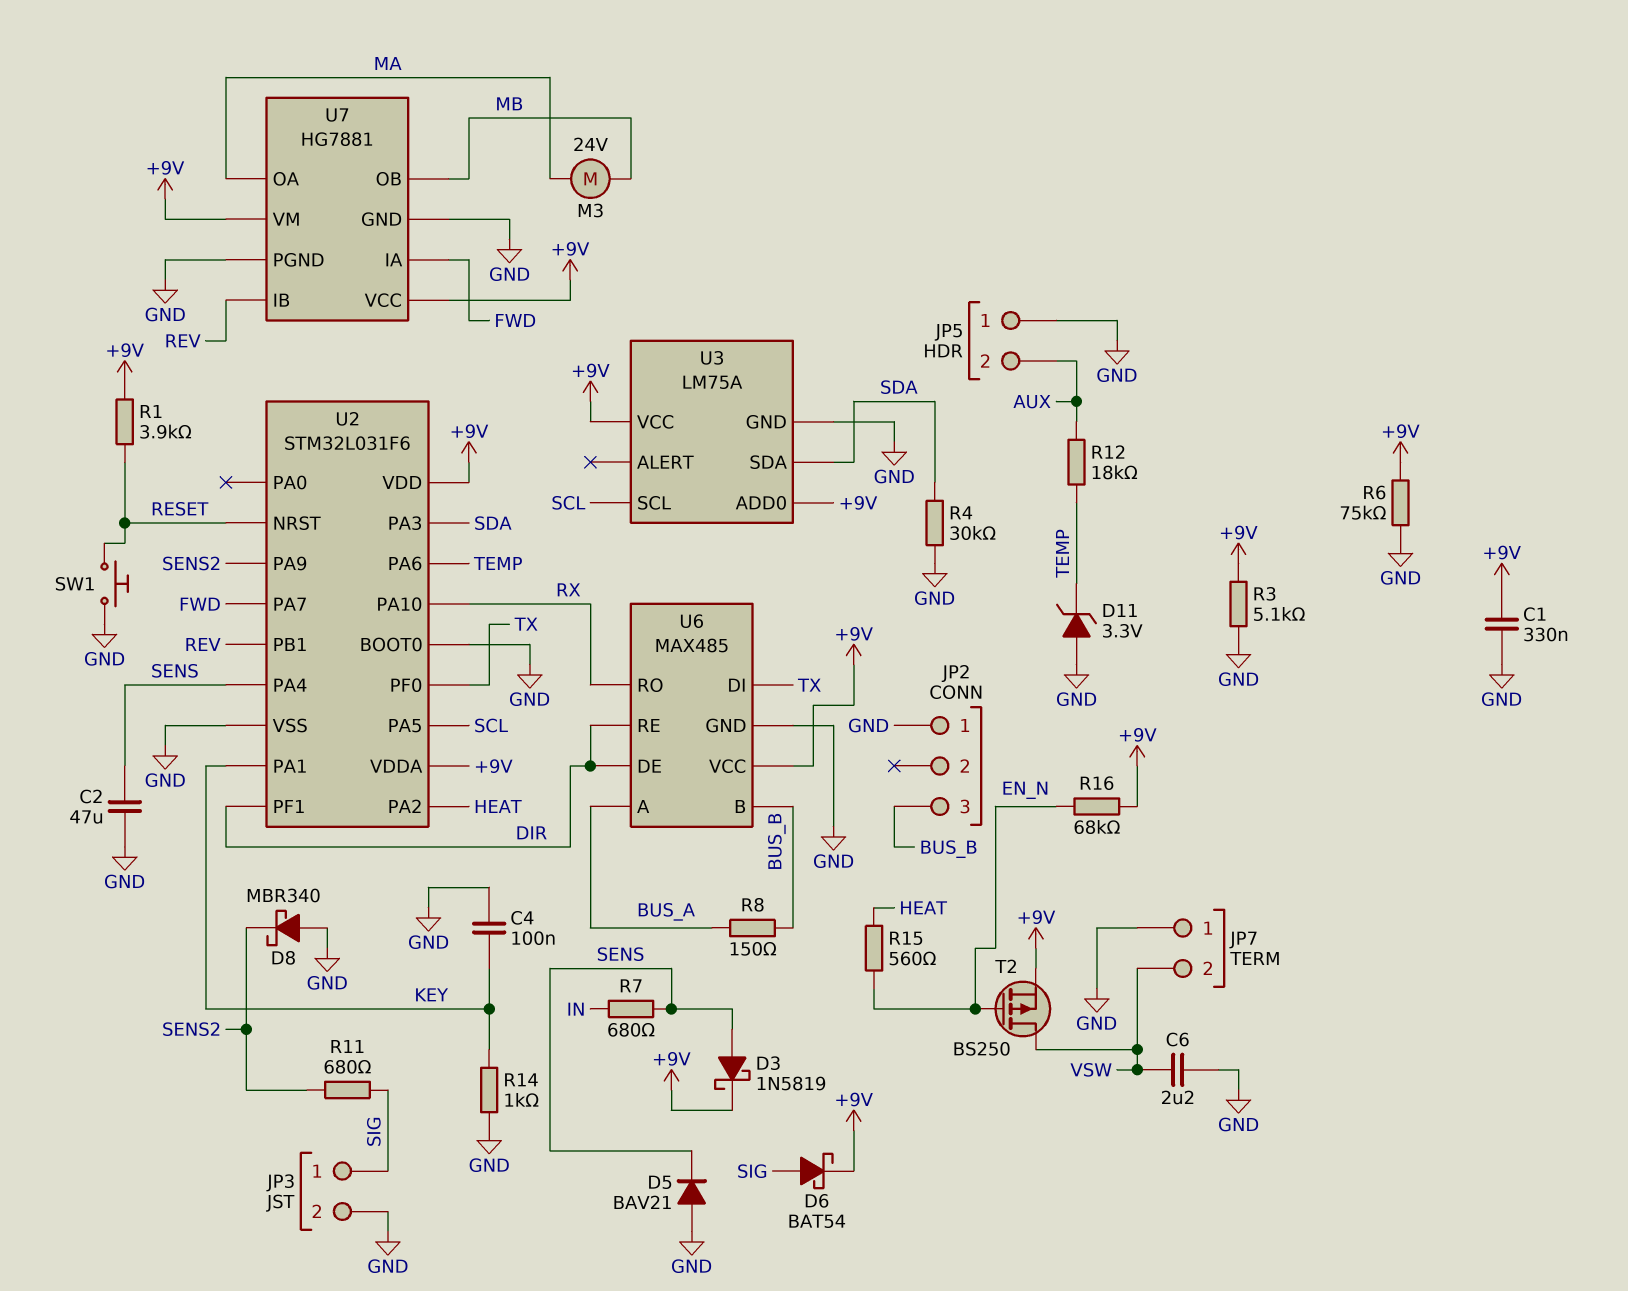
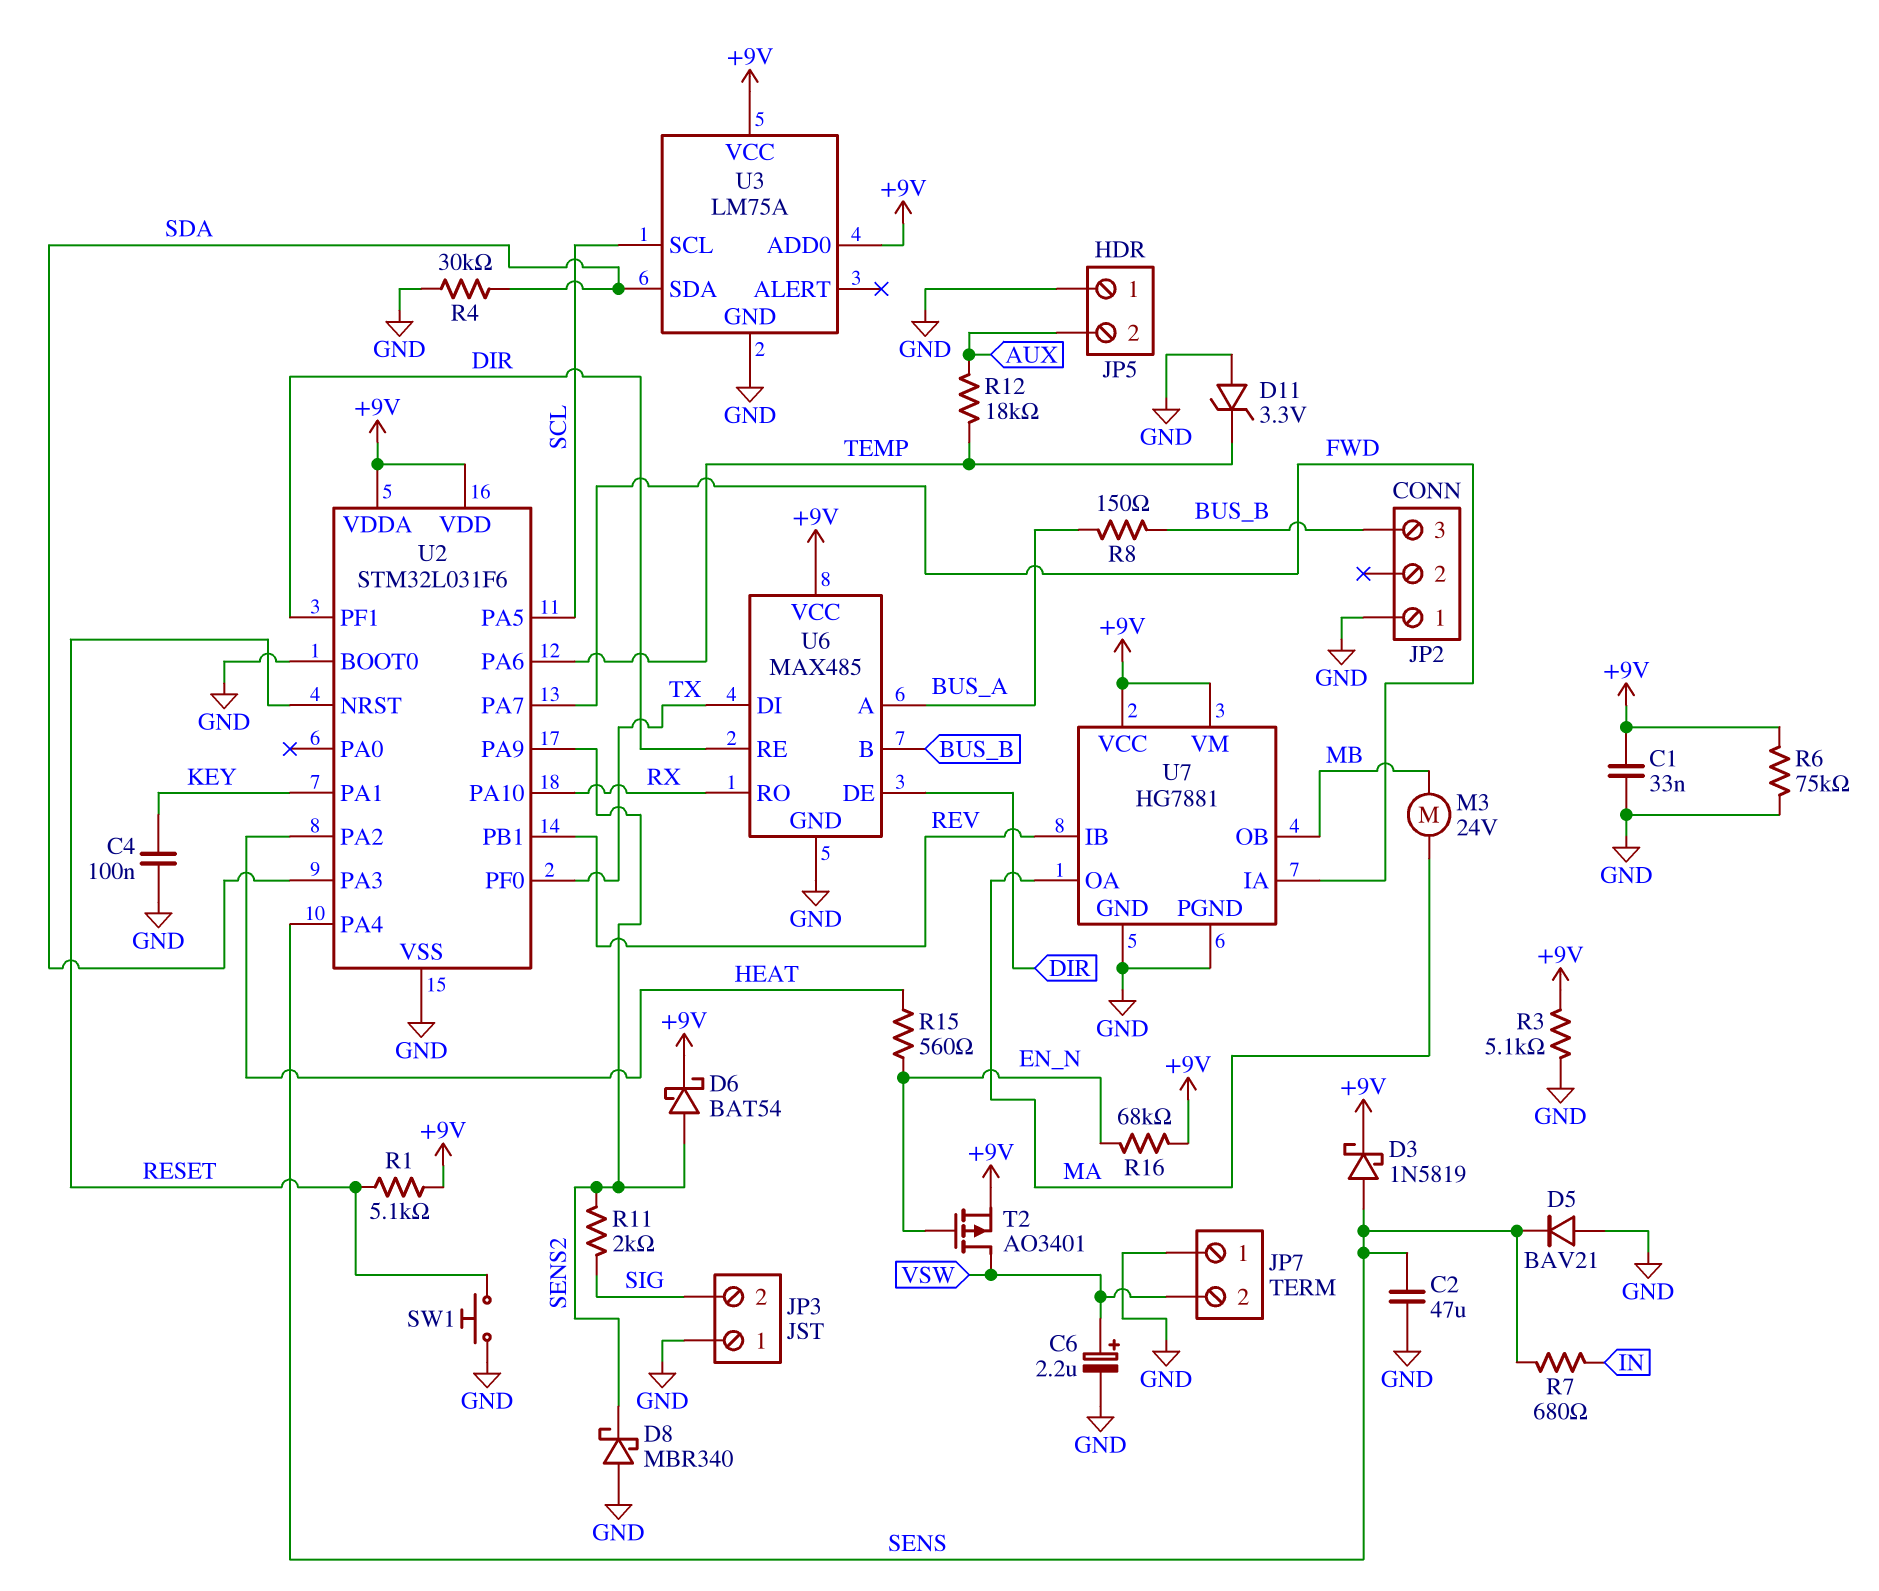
C1: 330nF (+9V, GND) -> 33nF (+9V, GND)
C6: 2.2uF (GND, VSW) -> 2.2uF (plus VSW, minus GND)
D6: schottky BAT54 (A SIG, K +9V) -> schottky BAT54 (A SENS2, K +9V)
JP3 pin 1: SIG -> GND
JP3 pin 2: GND -> SIG
R1: 3.9k (+9V, RESET) -> 5.1k (+9V, RESET)
R11: 680 (SENS2, SIG) -> 2k (SENS2, SIG)
R14: 1k (GND, KEY) -> none
T2: PMOS BS250 (G EN_N, D VSW, S +9V) -> PMOS AO3401 (G EN_N, D VSW, S +9V)

